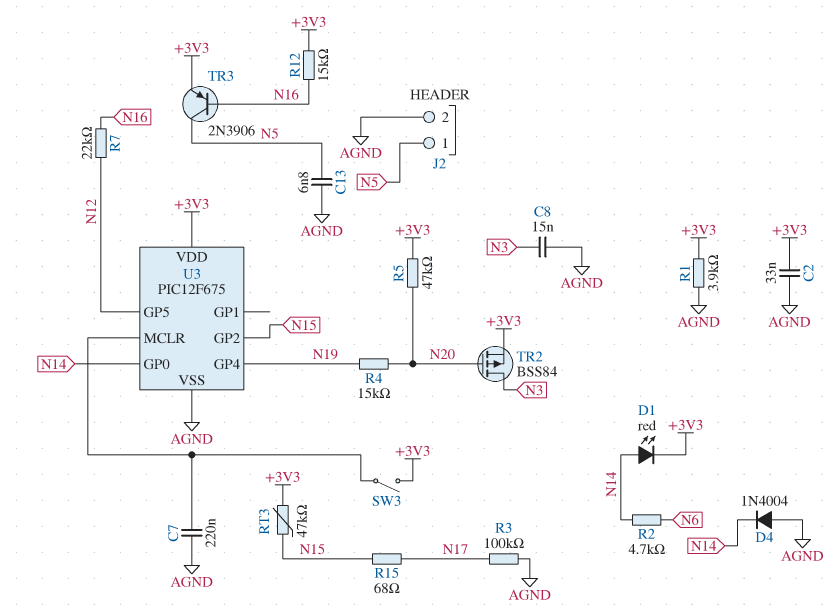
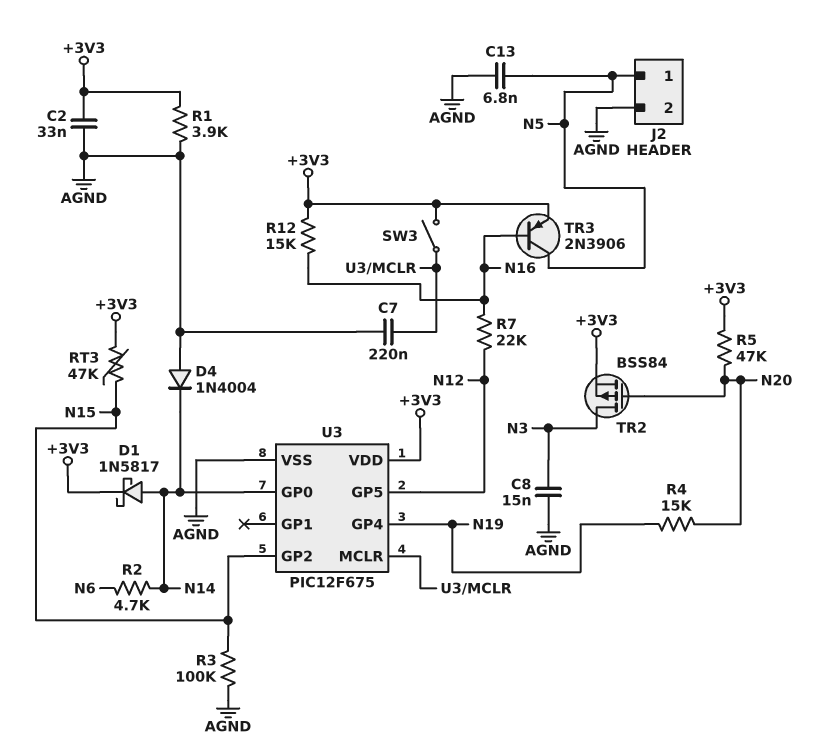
D1: LED red (A N14, K +3V3) -> schottky 1N5817 (A N14, K +3V3)
R3: 100k (AGND, N17) -> 100k (AGND, N15)
R15: 68 (N15, N17) -> none

